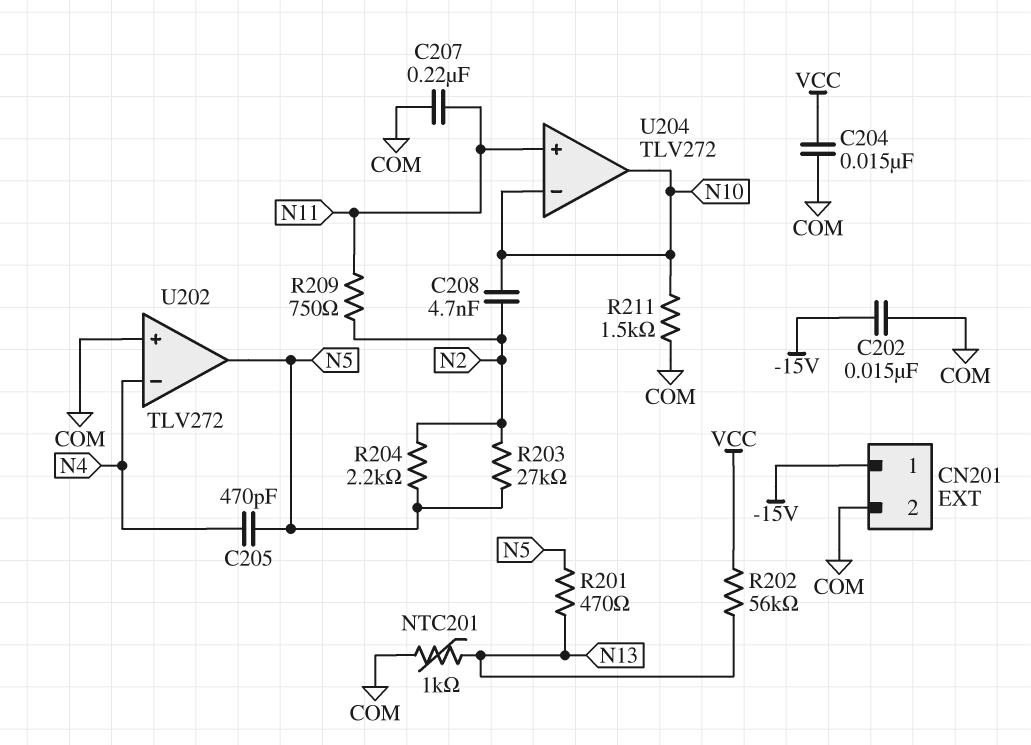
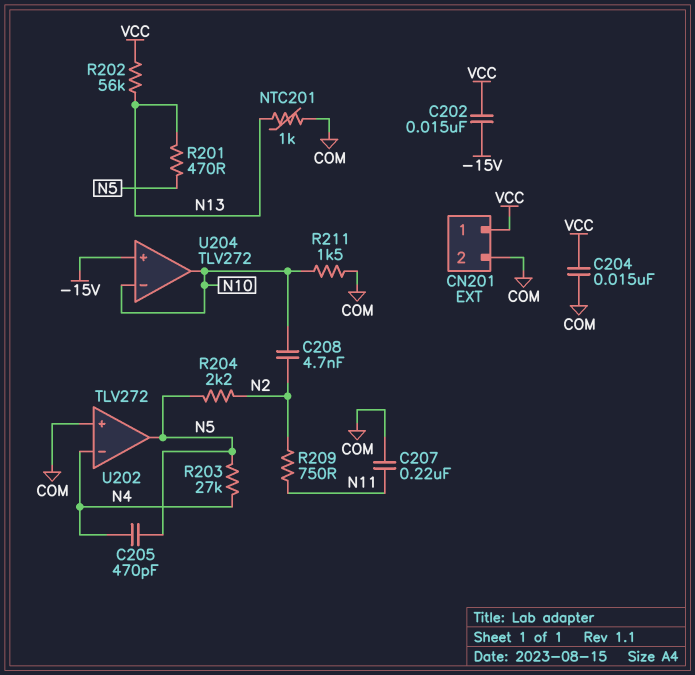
C202: 15nF (-15V, COM) -> 15nF (-15V, VCC)
CN201 pin 1: -15V -> VCC
R203: 27k (N2, N5) -> 27k (N4, N5)
U204 pin in+: N11 -> -15V

